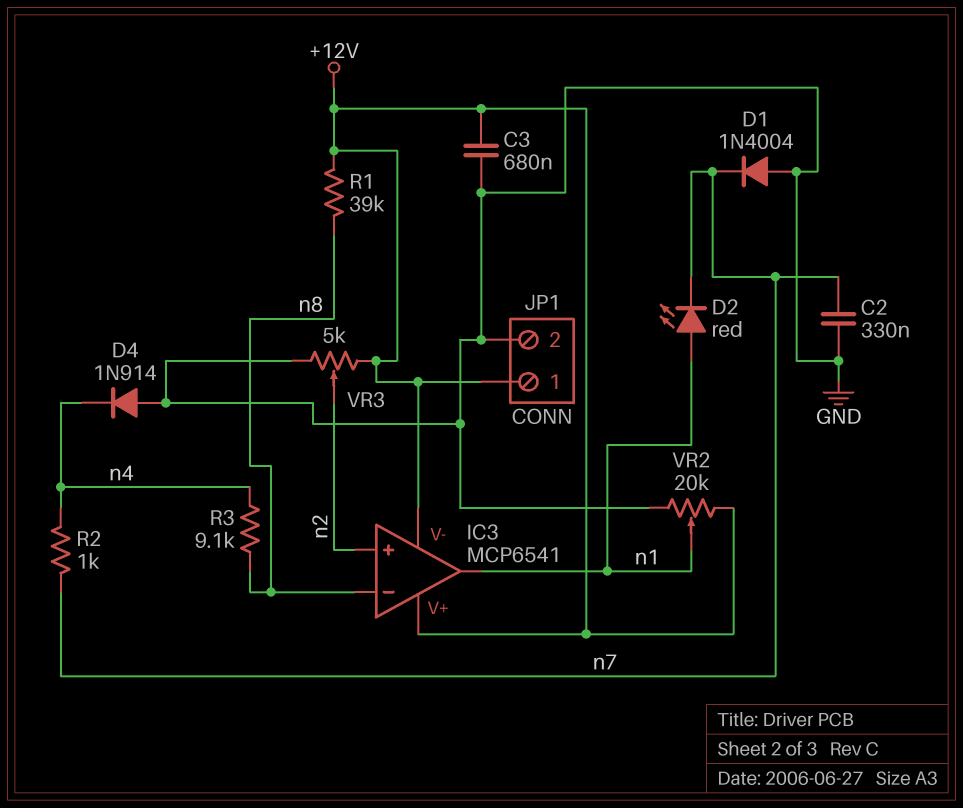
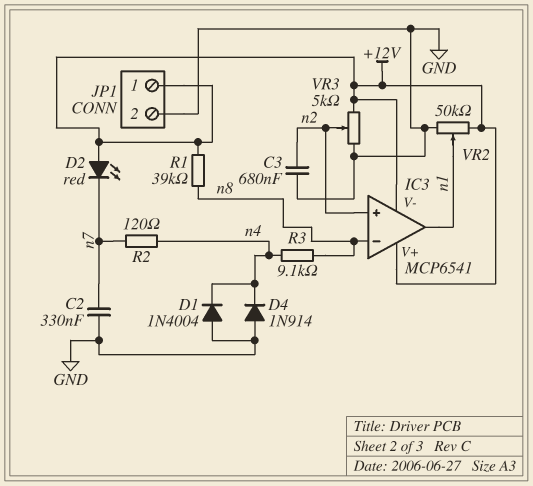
C3: 680nF (+12V, GND) -> 680nF (GND, n2)
D1: diode 1N4004 (A GND, K n7) -> diode 1N4004 (A GND, K n4)
D2: LED red (A n1, K n7) -> LED red (A +12V, K n7)
R2: 1k (n4, n7) -> 120 (n4, n7)
VR2: 20k (+12V, GND, wiper n1) -> 50k (+12V, GND, wiper n1)

